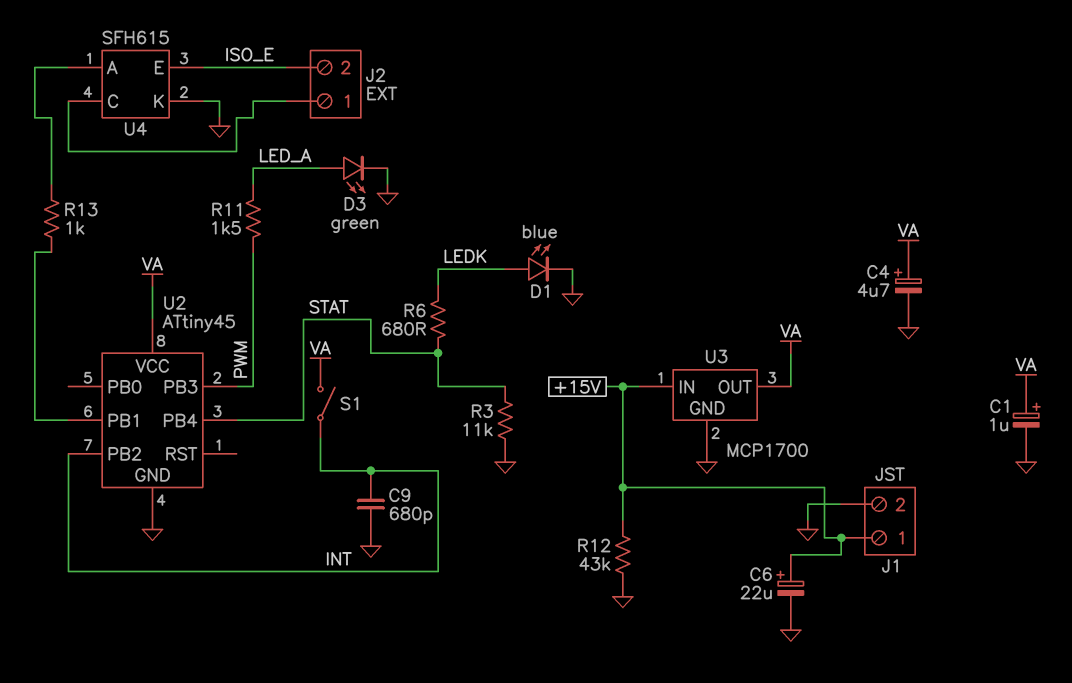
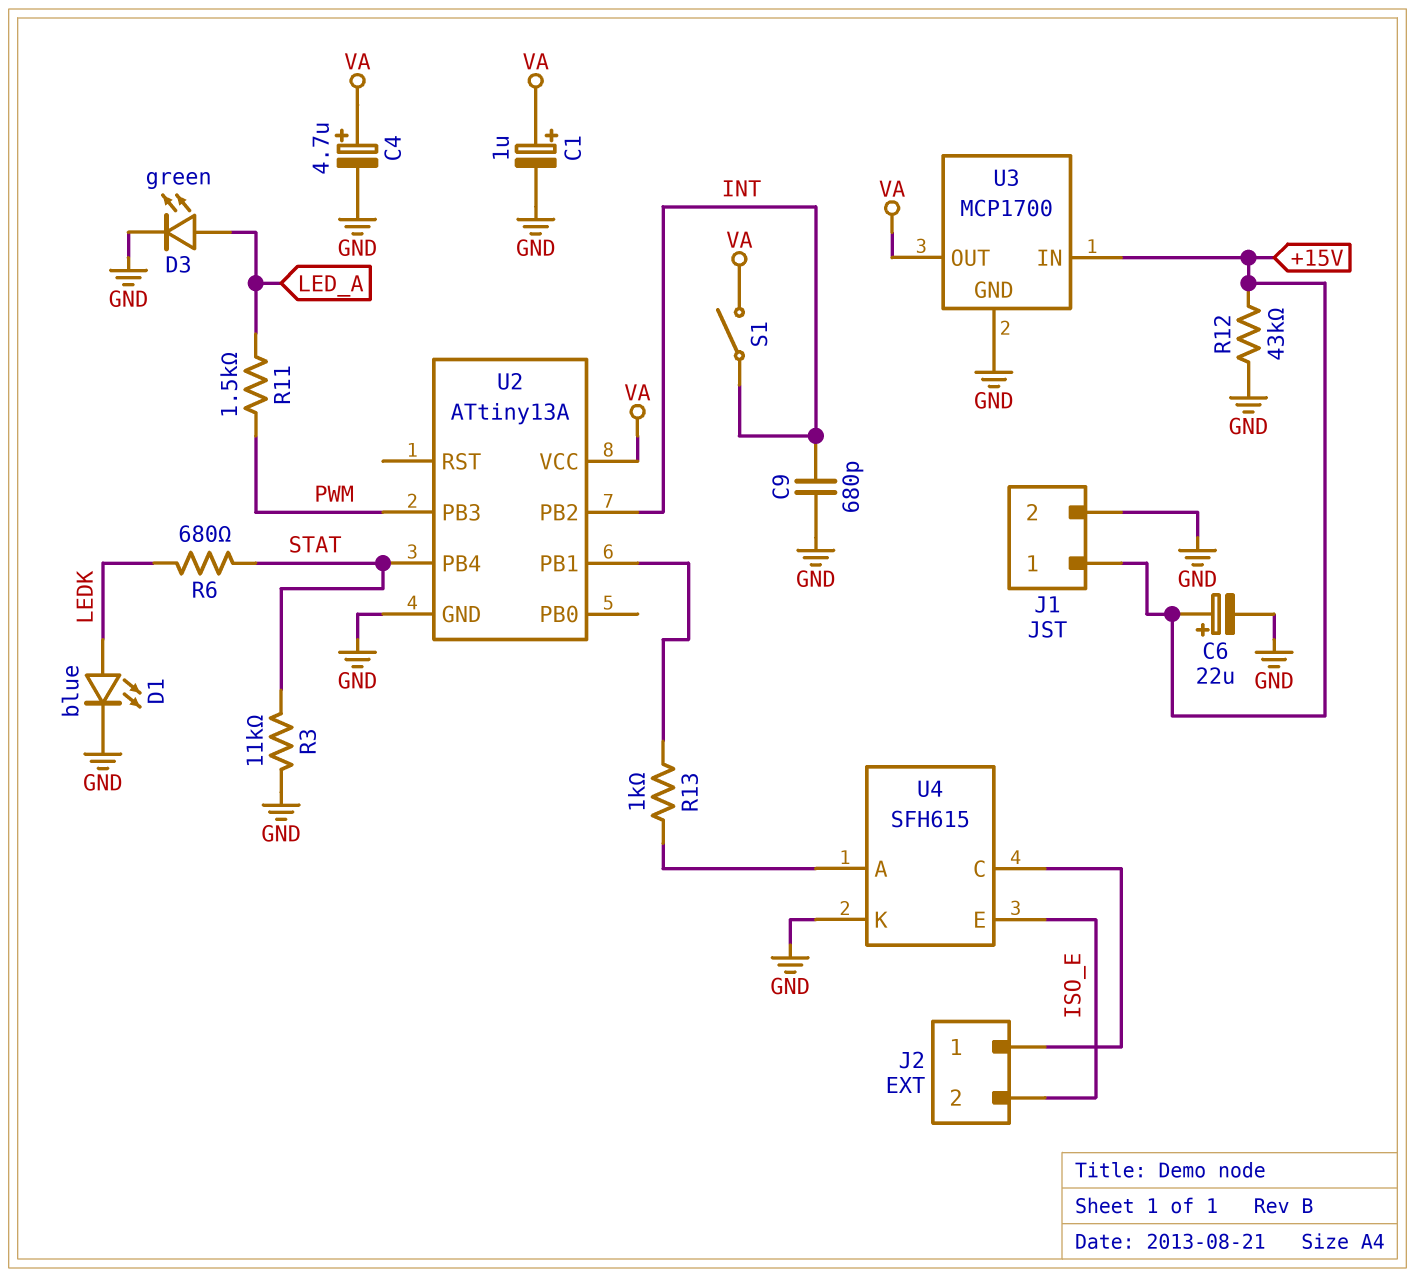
U2: ATtiny45 -> ATtiny13A

